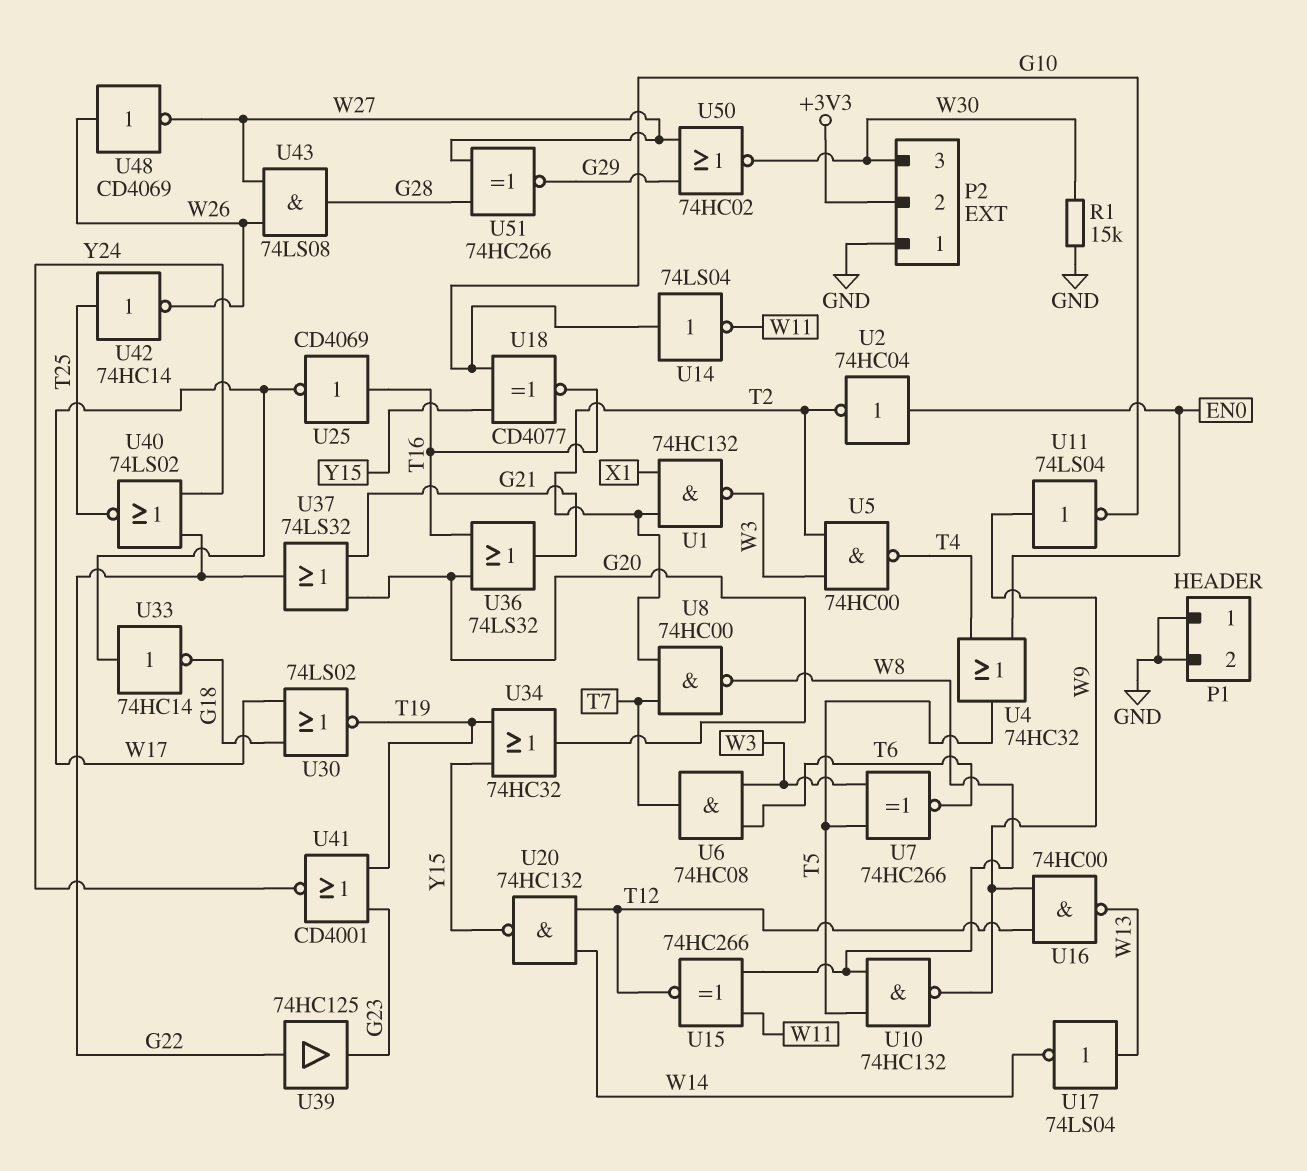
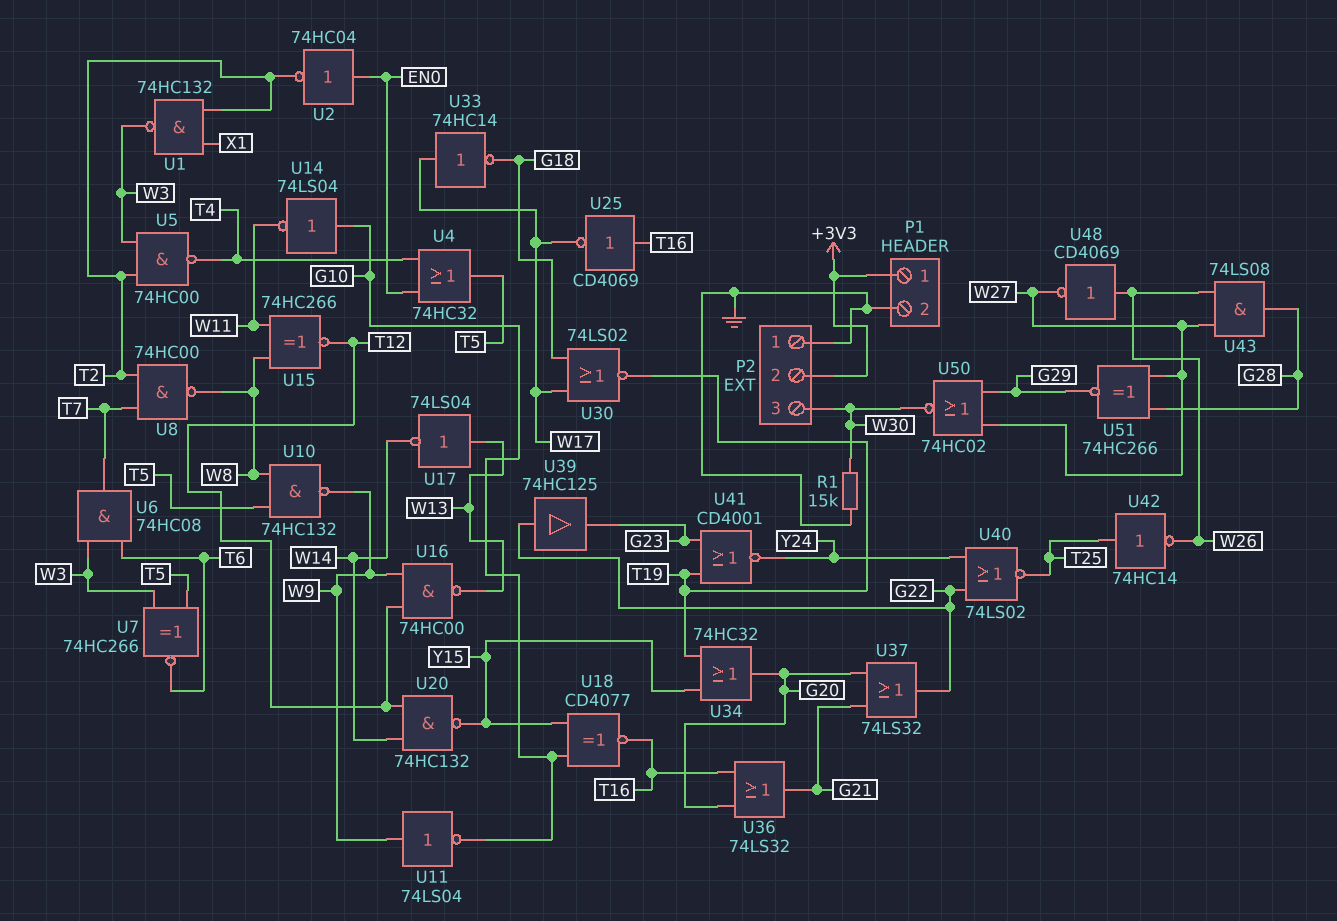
P1 pin 1: GND -> +3V3

